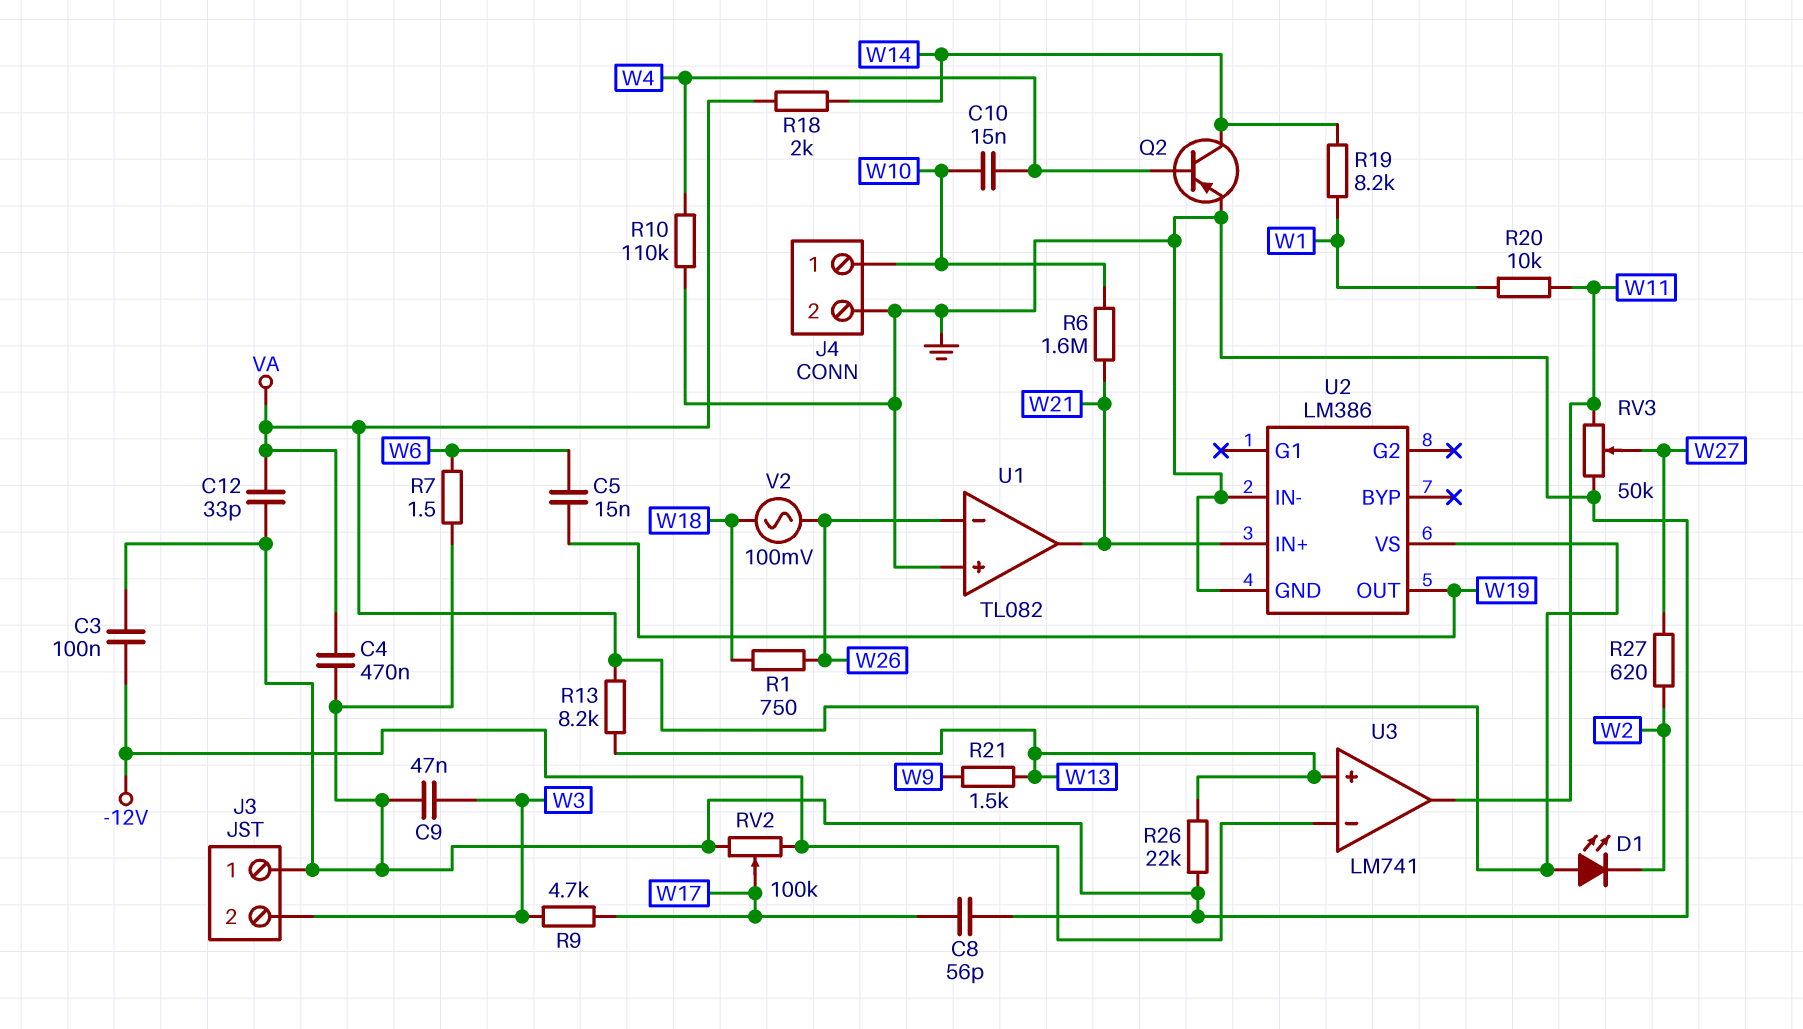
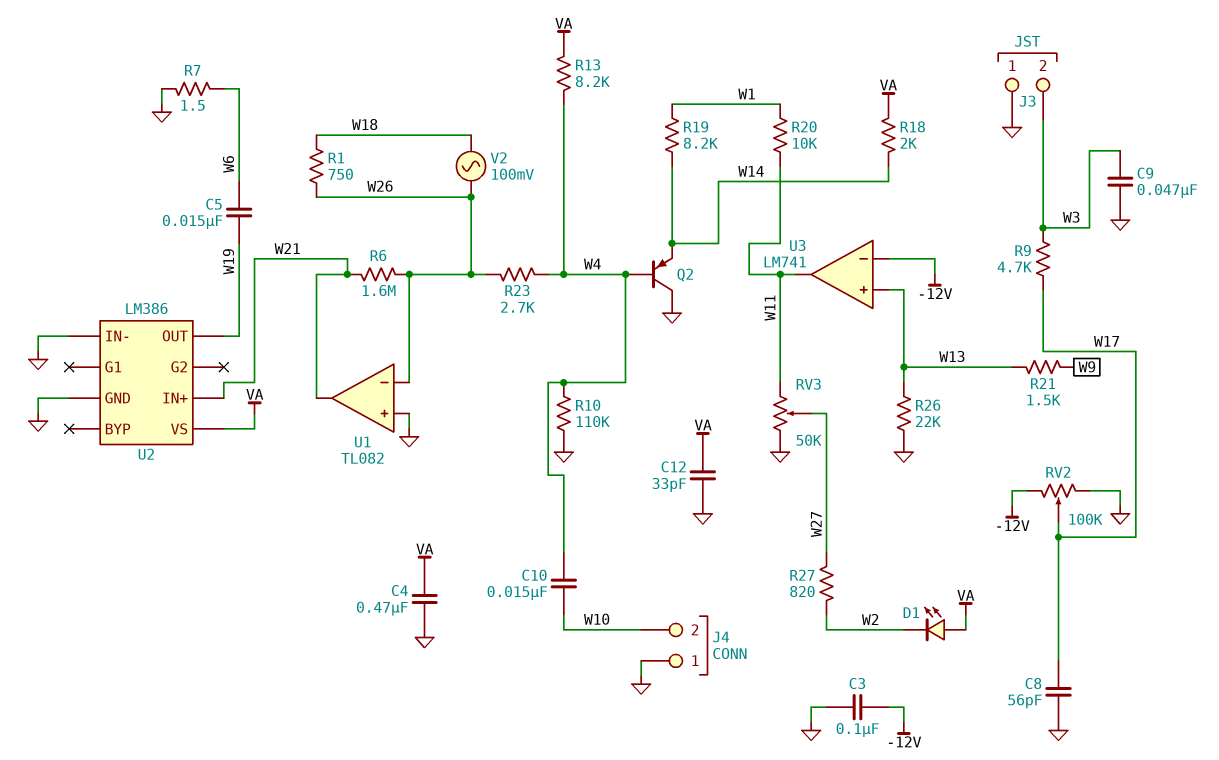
J4 pin 1: W10 -> GND
J4 pin 2: GND -> W10
Q2: PNP (B W4, C W14, E GND) -> PNP (B W4, C GND, E W14)
R6: 1.6M (W10, W21) -> 1.6M (W21, W26)
R13: 8.2k (VA, W13) -> 8.2k (VA, W4)
R23: none -> 2.7k (W4, W26)
R27: 620 (W2, W27) -> 820 (W2, W27)

